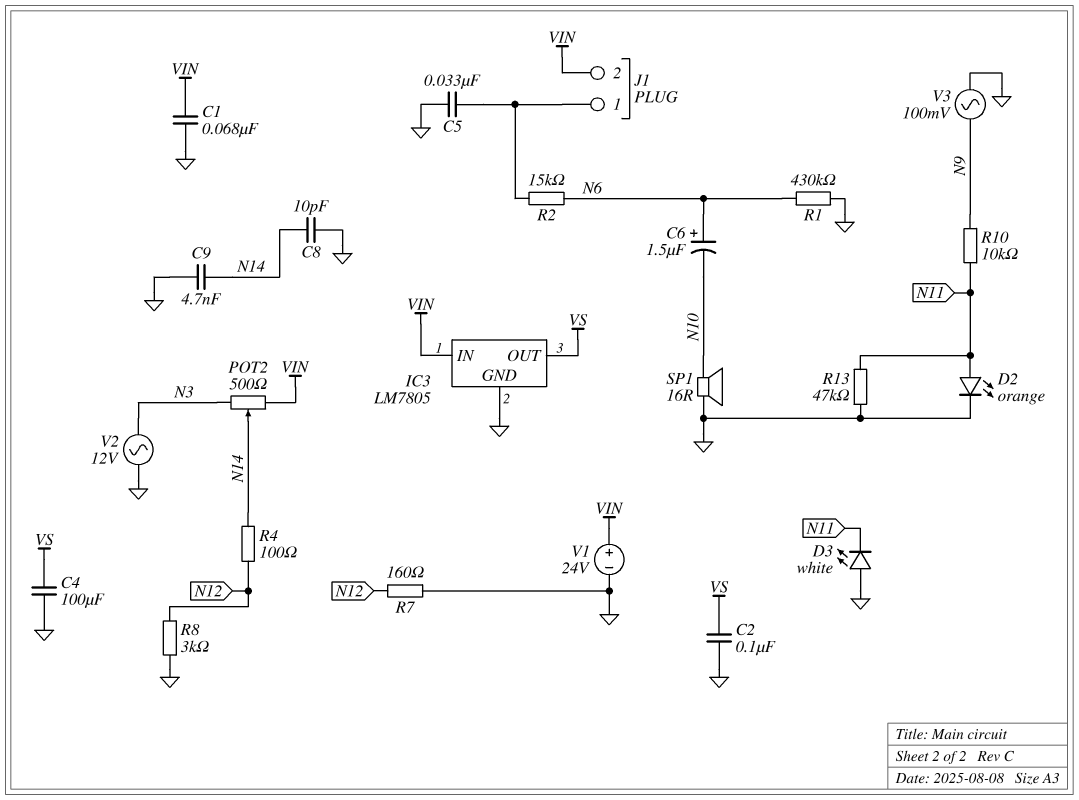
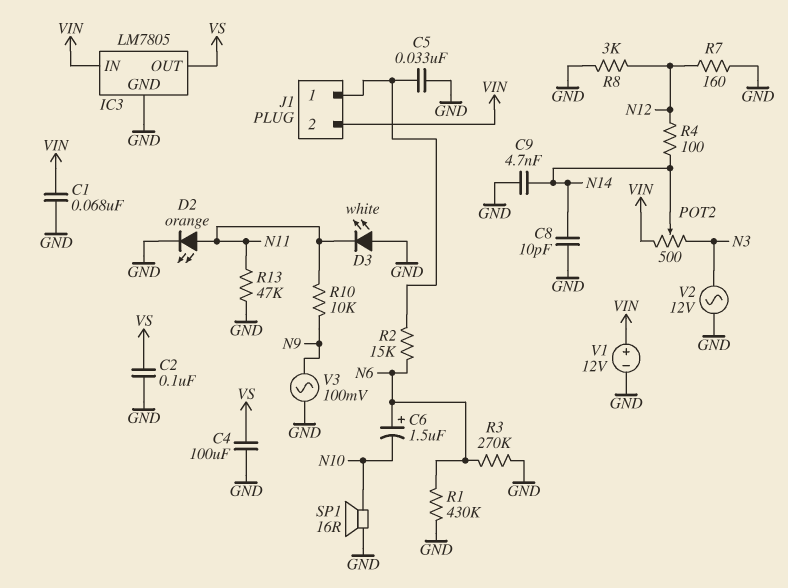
R3: none -> 270k (GND, N6)
V1: 24V (plus VIN, minus GND) -> 12V (plus VIN, minus GND)

